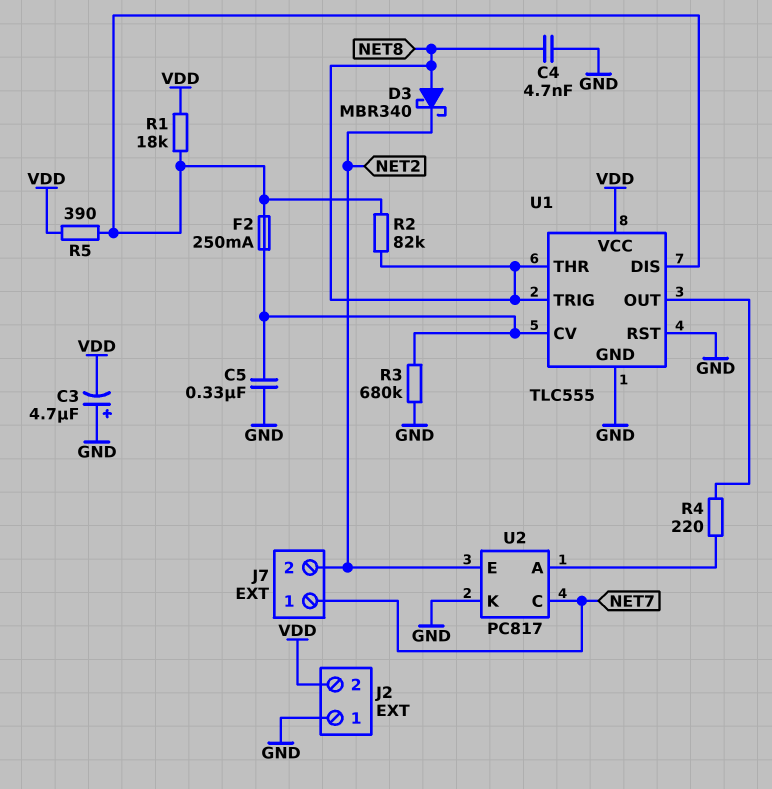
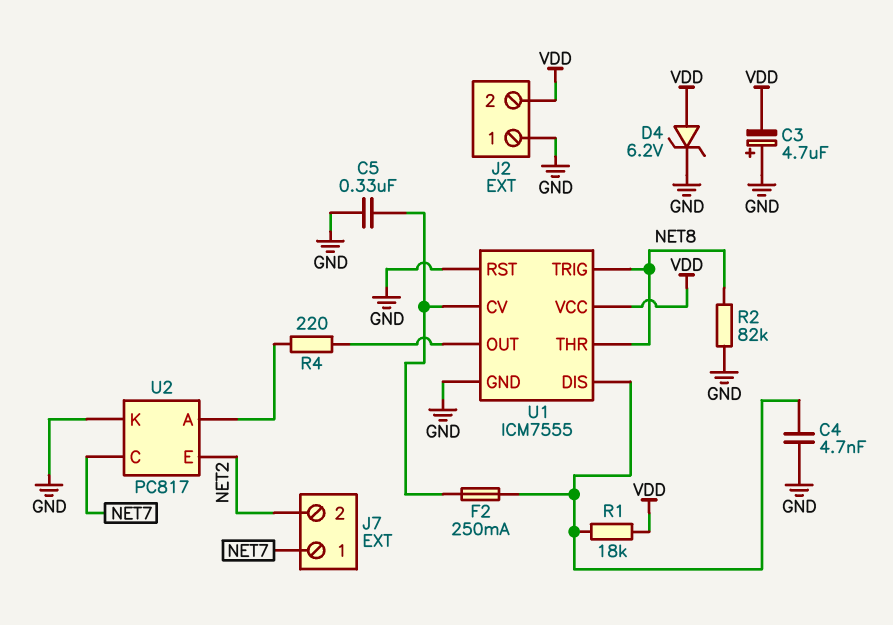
C4: 4.7nF (GND, NET8) -> 4.7nF (GND, U1/DIS)
D3: schottky MBR340 (A NET8, K NET2) -> none
D4: none -> zener 6.2V (A VDD, K GND)
R2: 82k (NET8, U1/DIS) -> 82k (GND, NET8)
R3: 680k (GND, U1/CV) -> none
R5: 390 (U1/DIS, VDD) -> none
U1: TLC555 -> ICM7555

